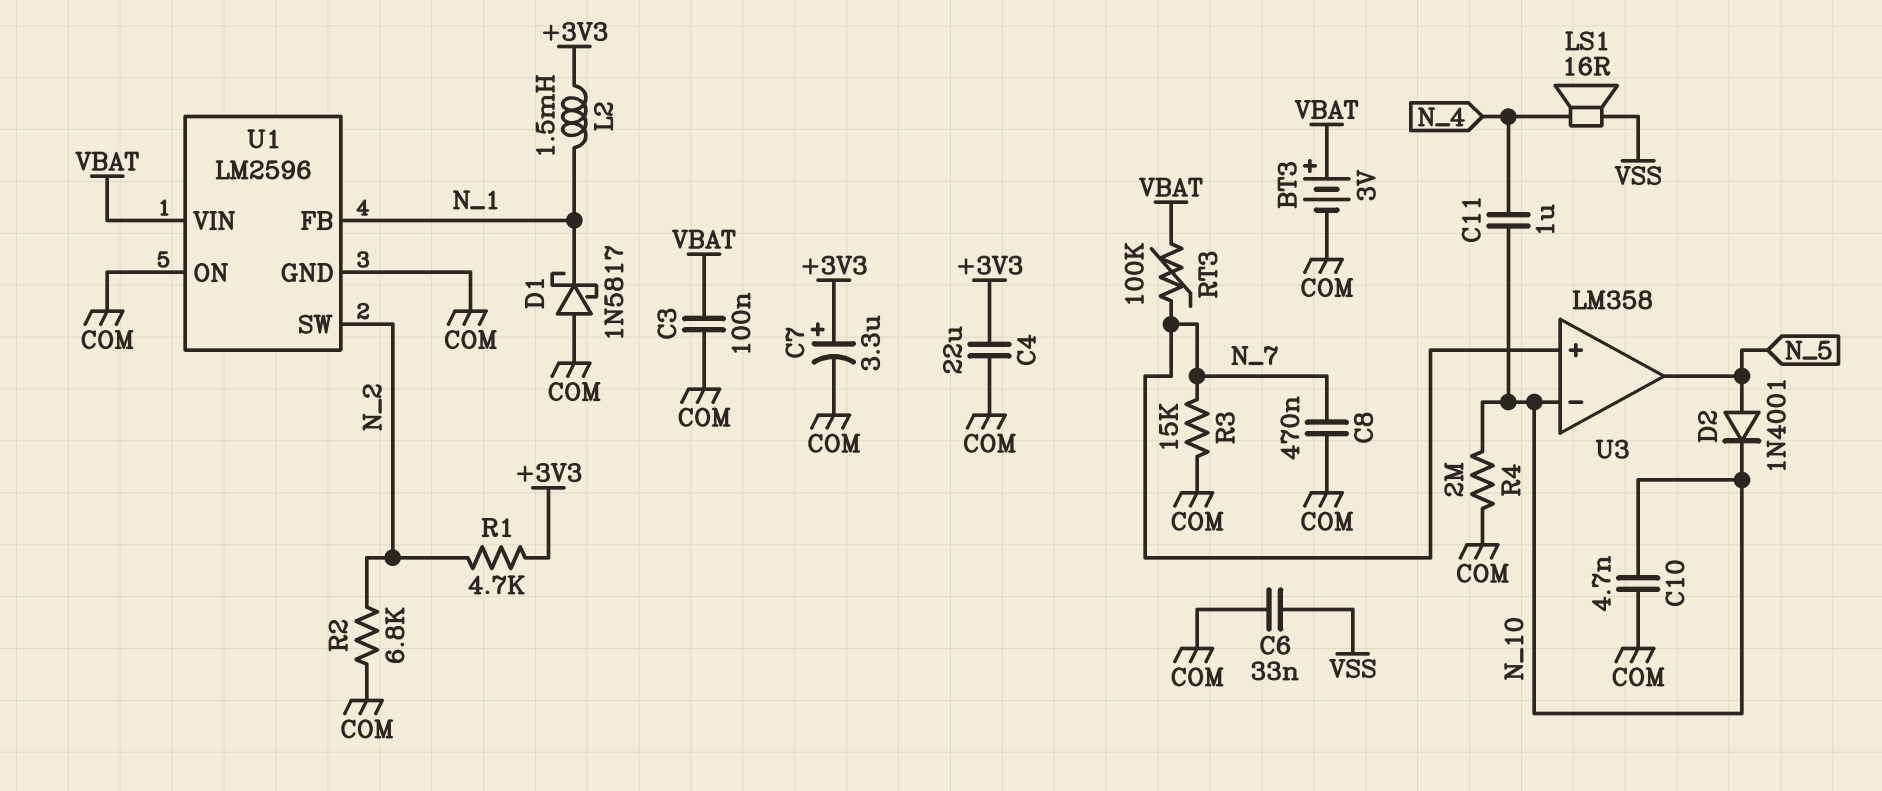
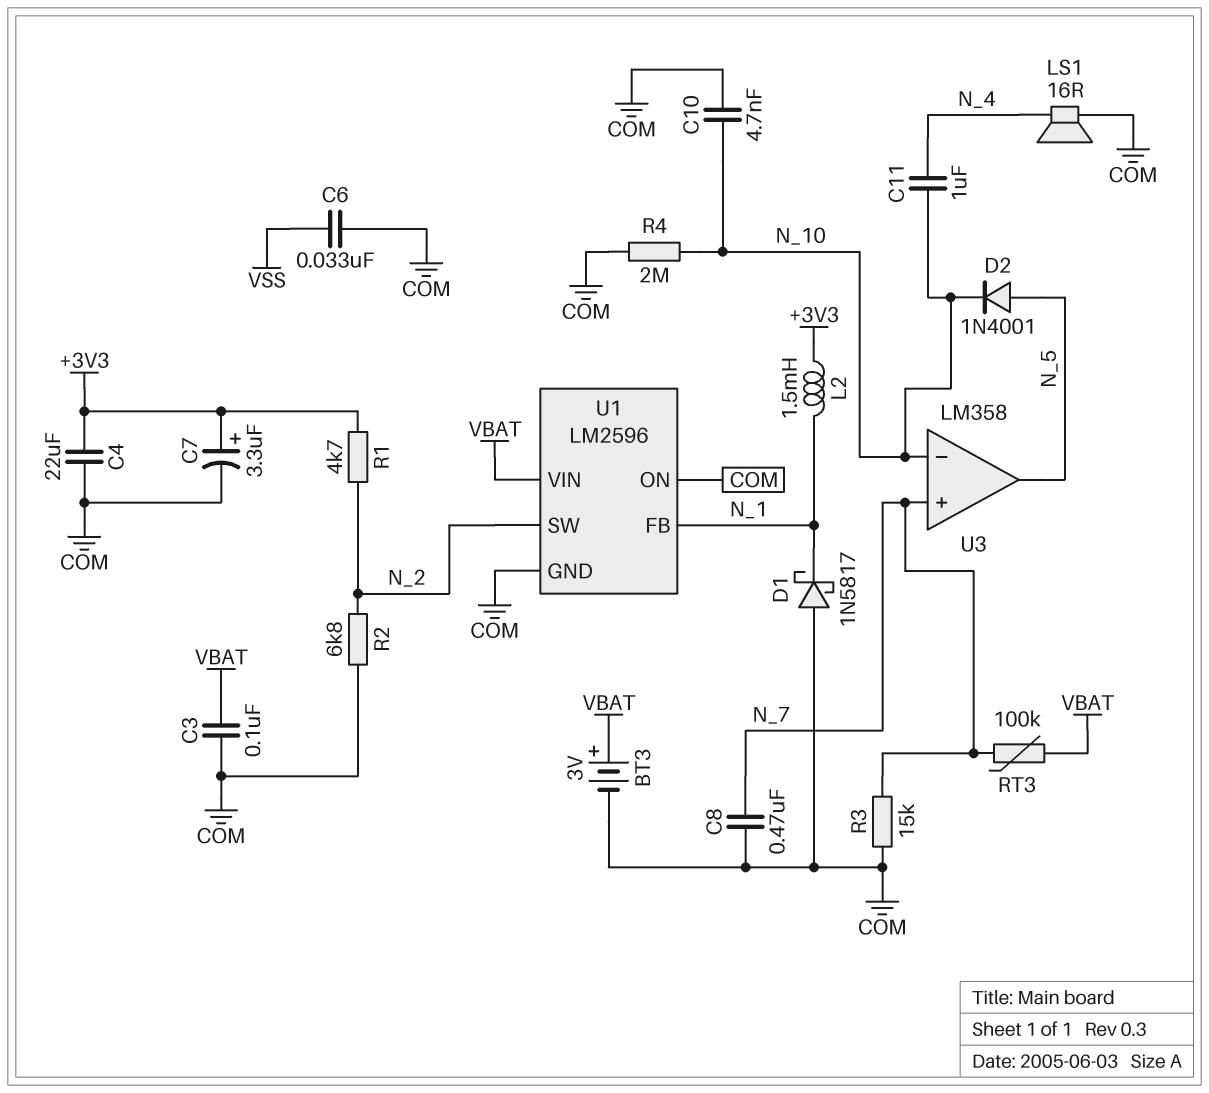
LS1: speaker 16R (N_4, VSS) -> speaker 16R (COM, N_4)

